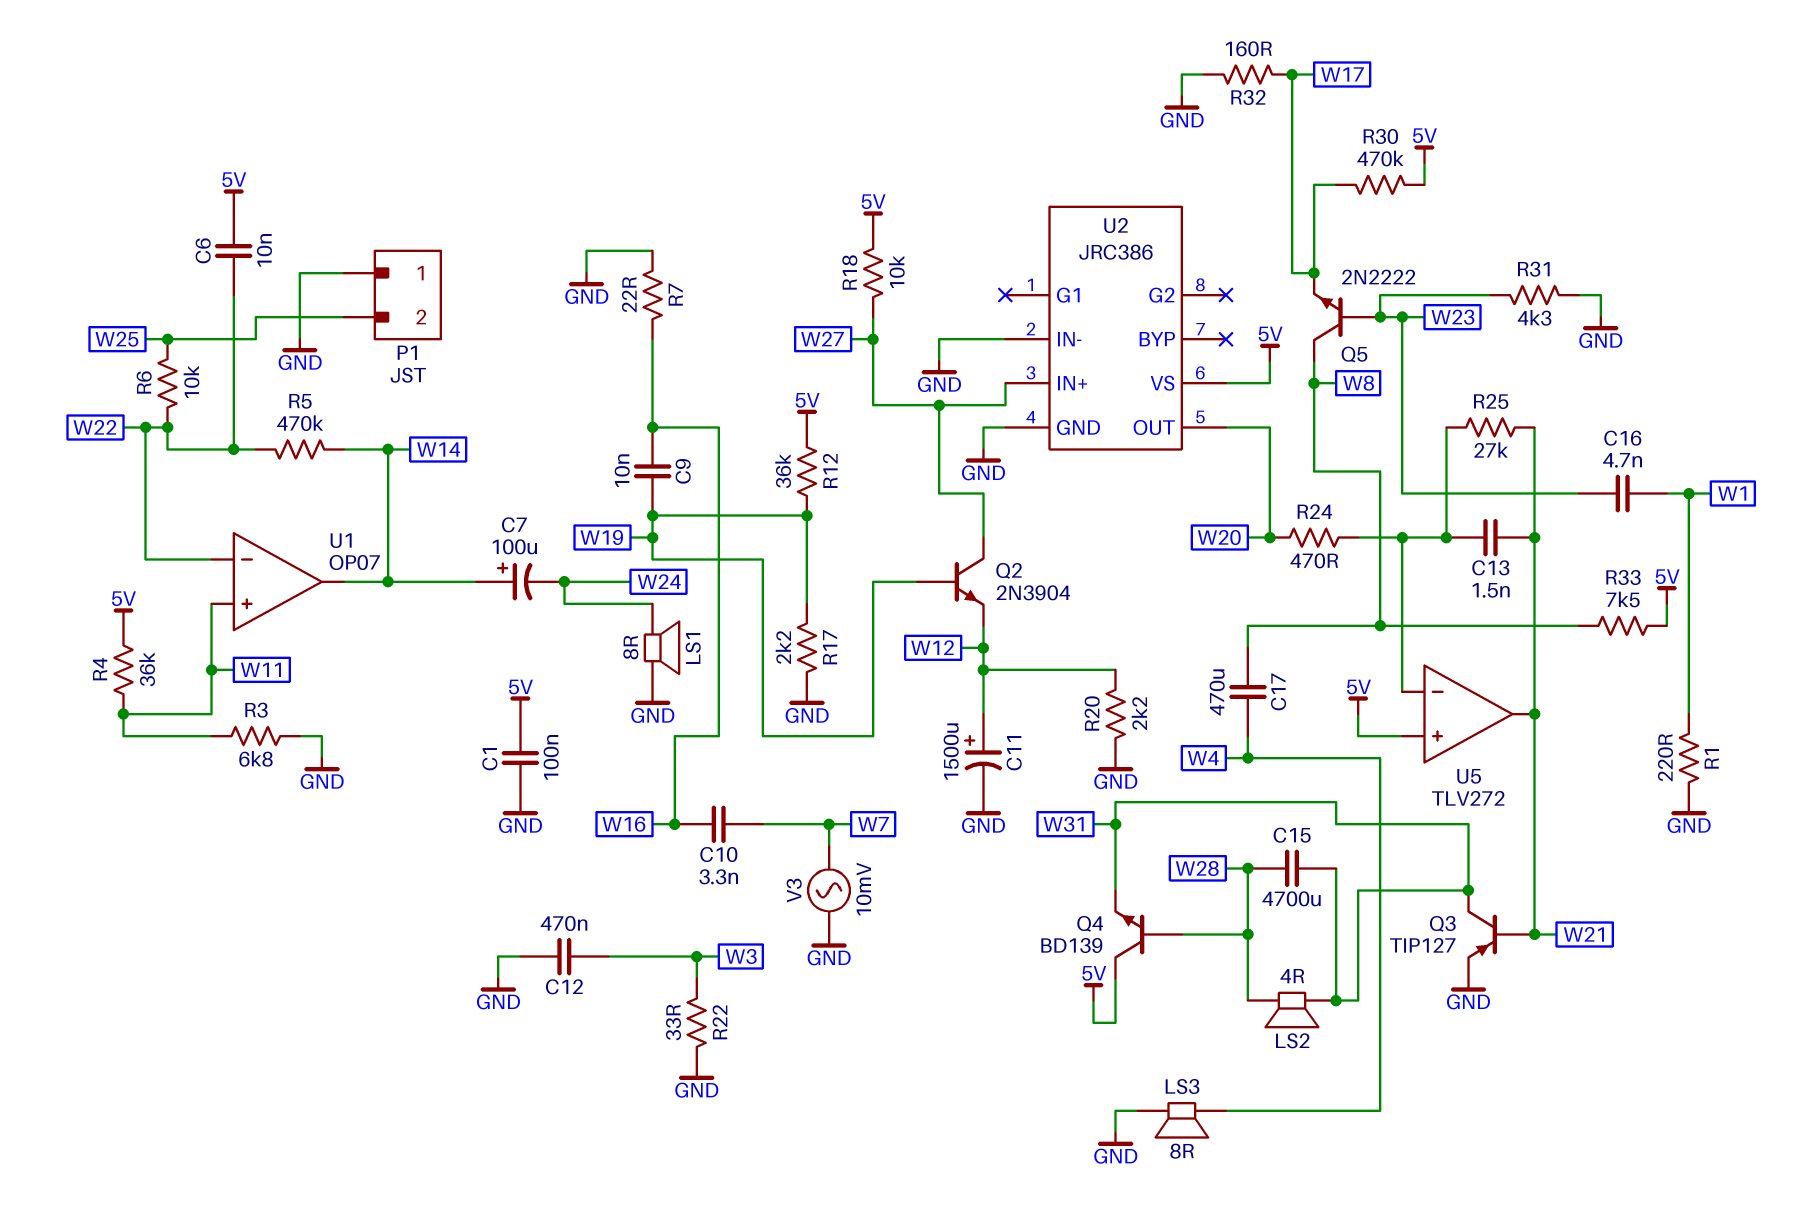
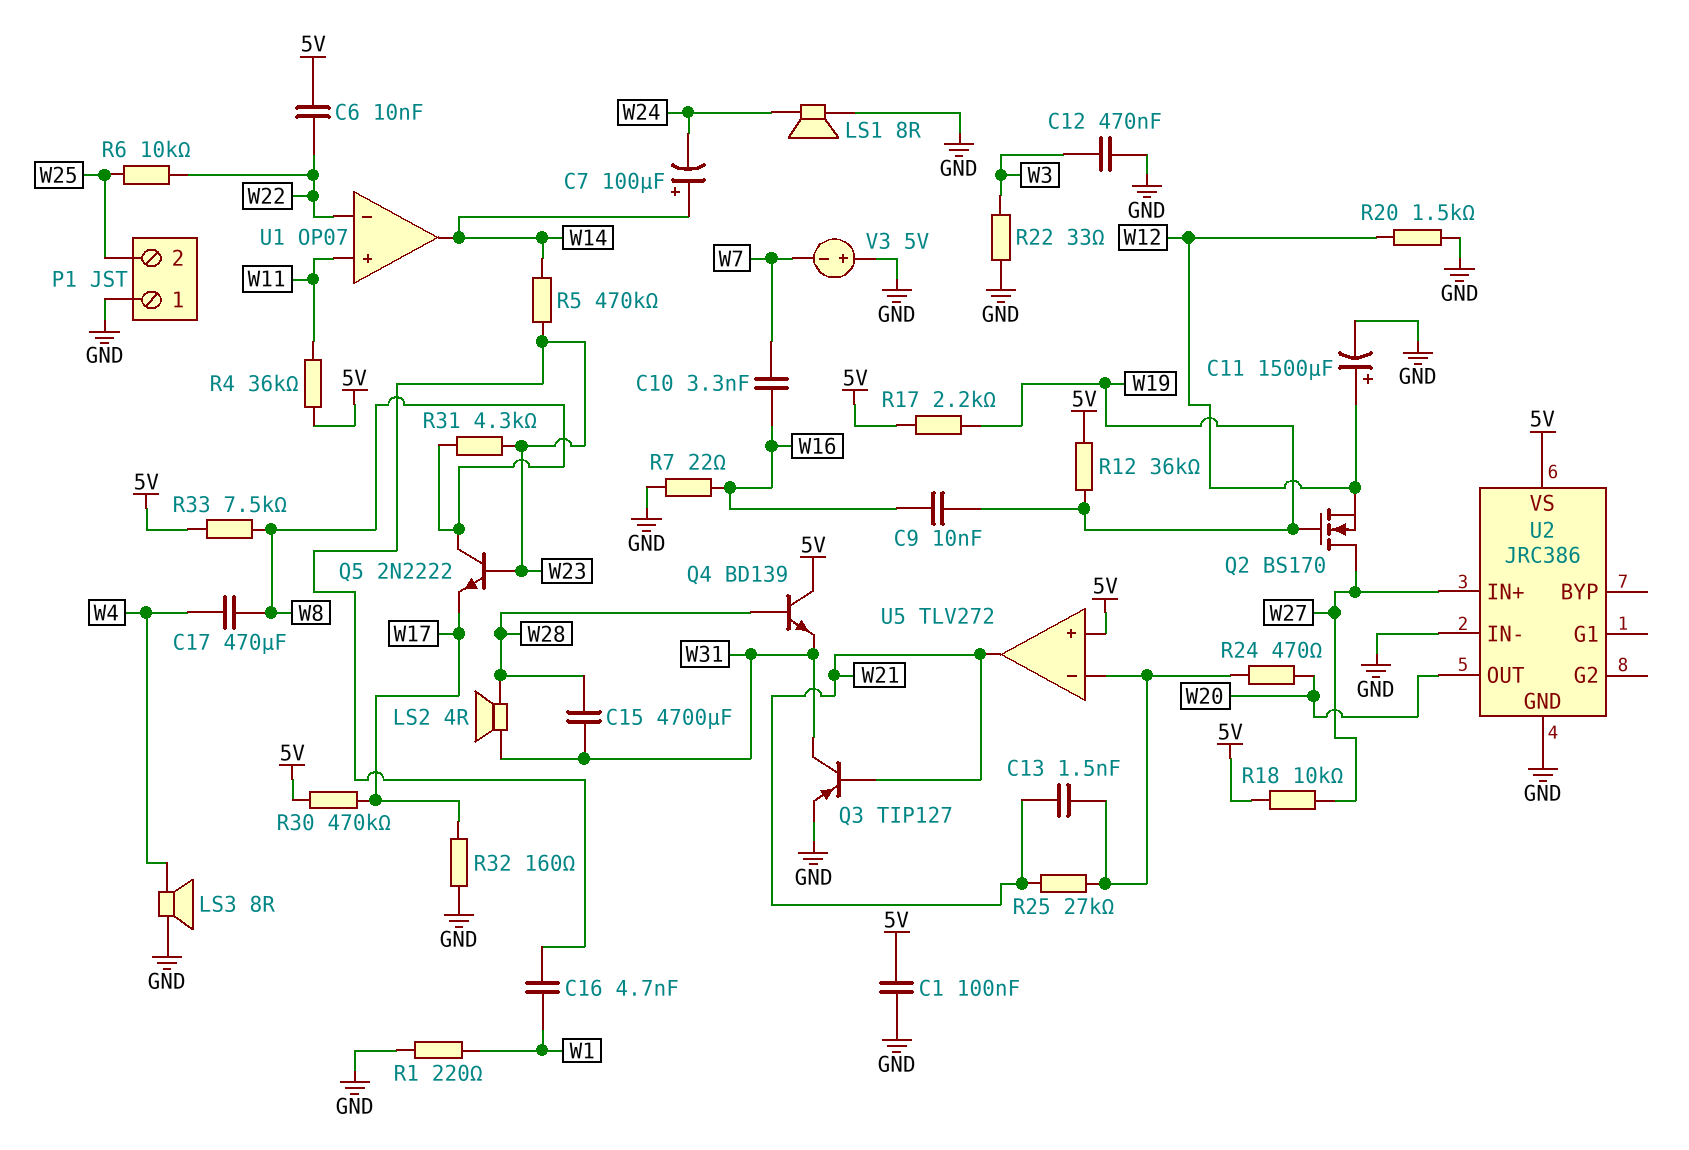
Q2: NPN 2N3904 (B W19, C W27, E W12) -> NMOS BS170 (G W19, D W27, S W12)
R3: 6.8k (GND, W11) -> none
R5: 470k (W14, W22) -> 470k (W14, W23)
R17: 2.2k (GND, W19) -> 2.2k (5V, W19)
R20: 2.2k (GND, W12) -> 1.5k (GND, W12)
R31: 4.3k (GND, W23) -> 4.3k (W8, W23)
V3: AC 10mV (GND, W7) -> 5V (plus GND, minus W7)

